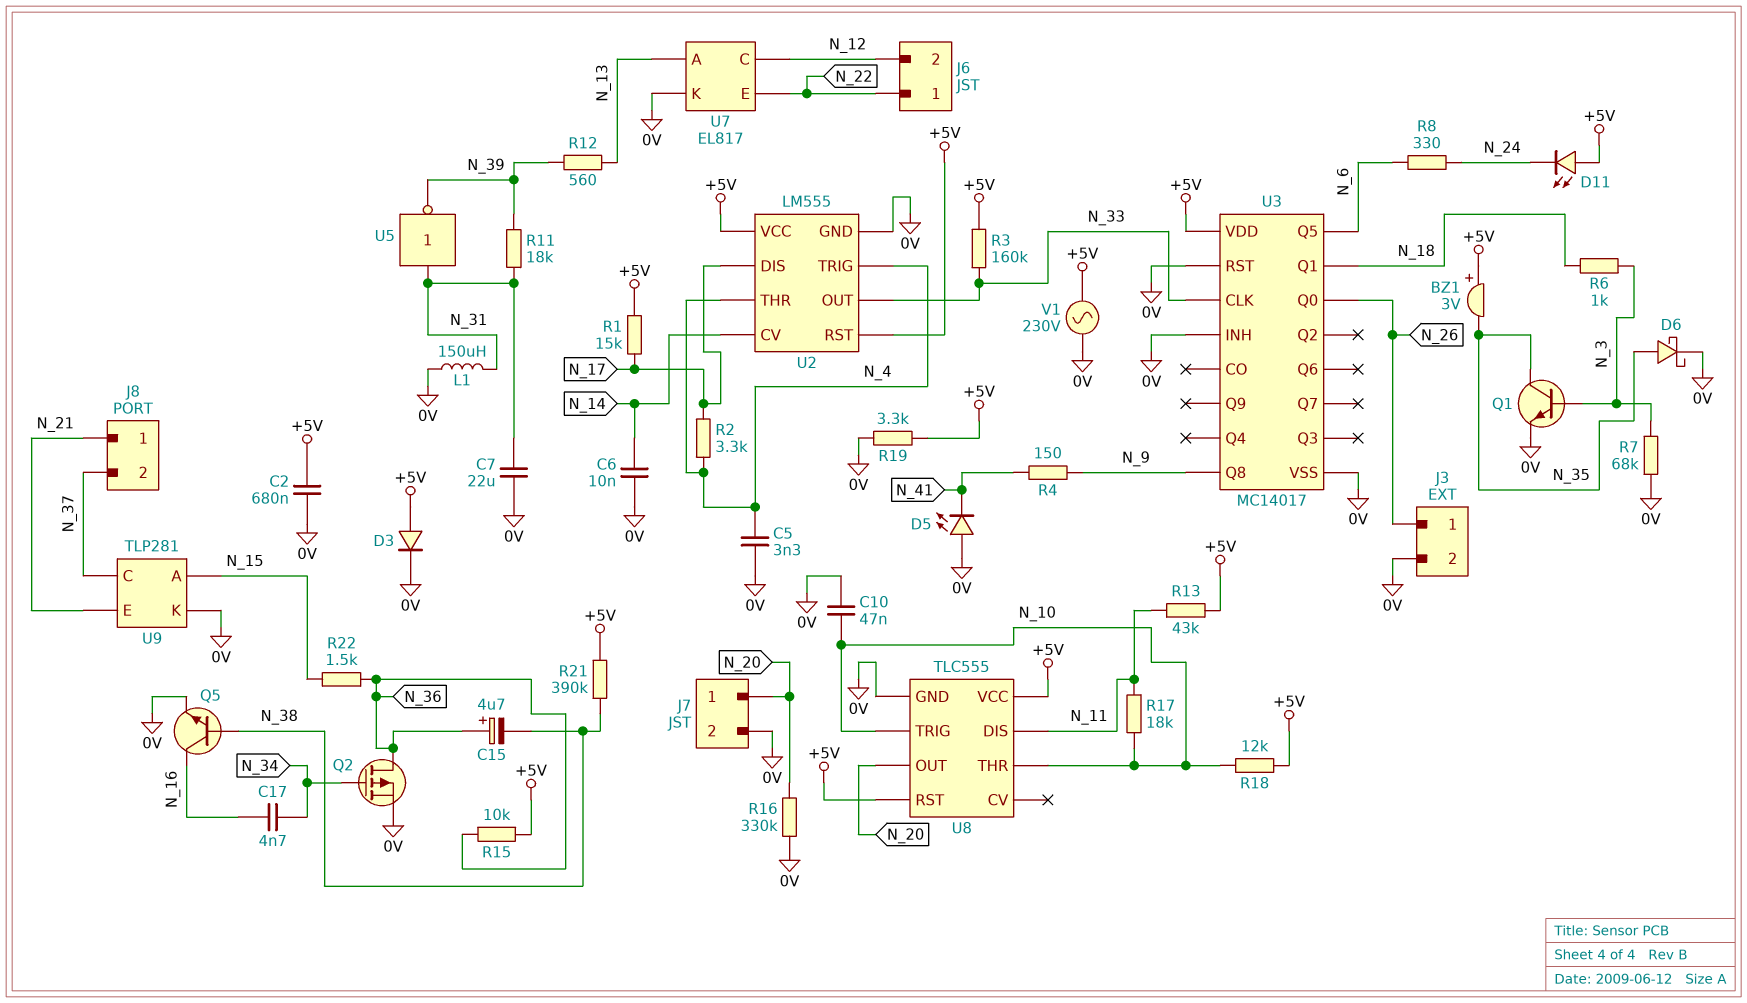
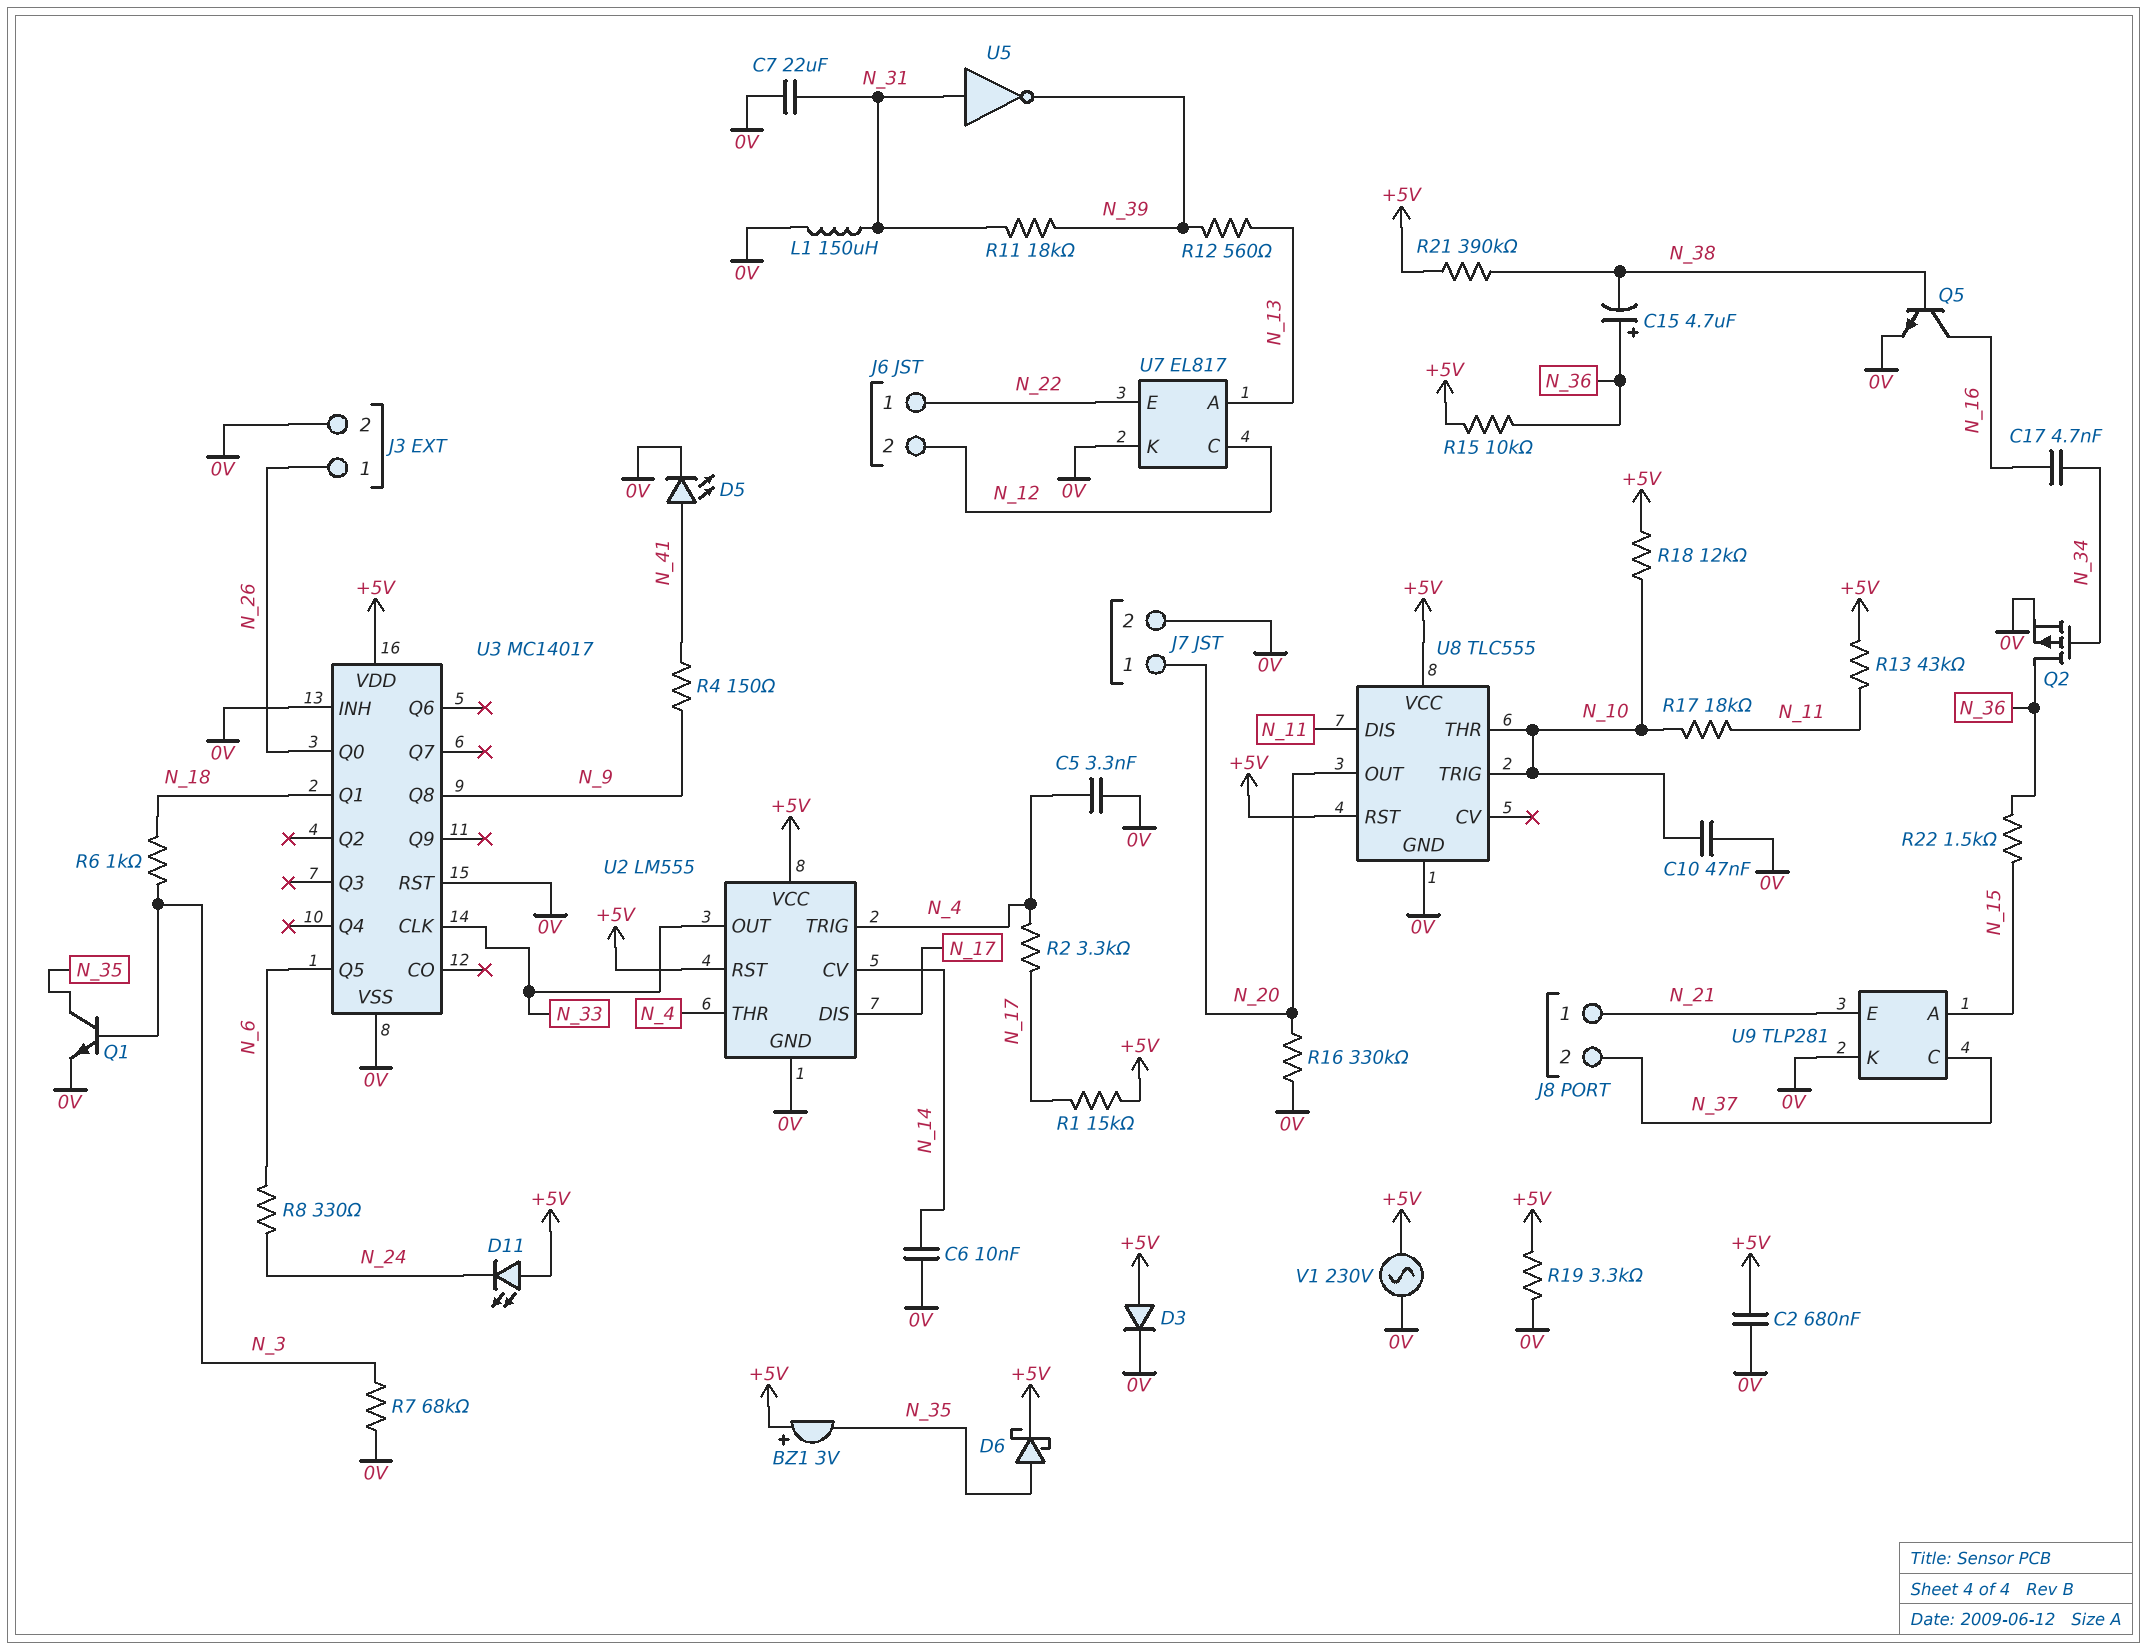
D5: LED (A 0V, K N_41) -> LED (A N_41, K 0V)
D6: schottky (A N_35, K 0V) -> schottky (A N_35, K +5V)
R3: 160k (+5V, N_33) -> none

